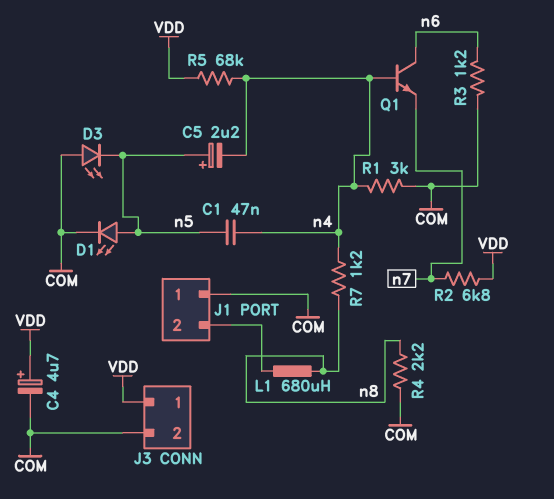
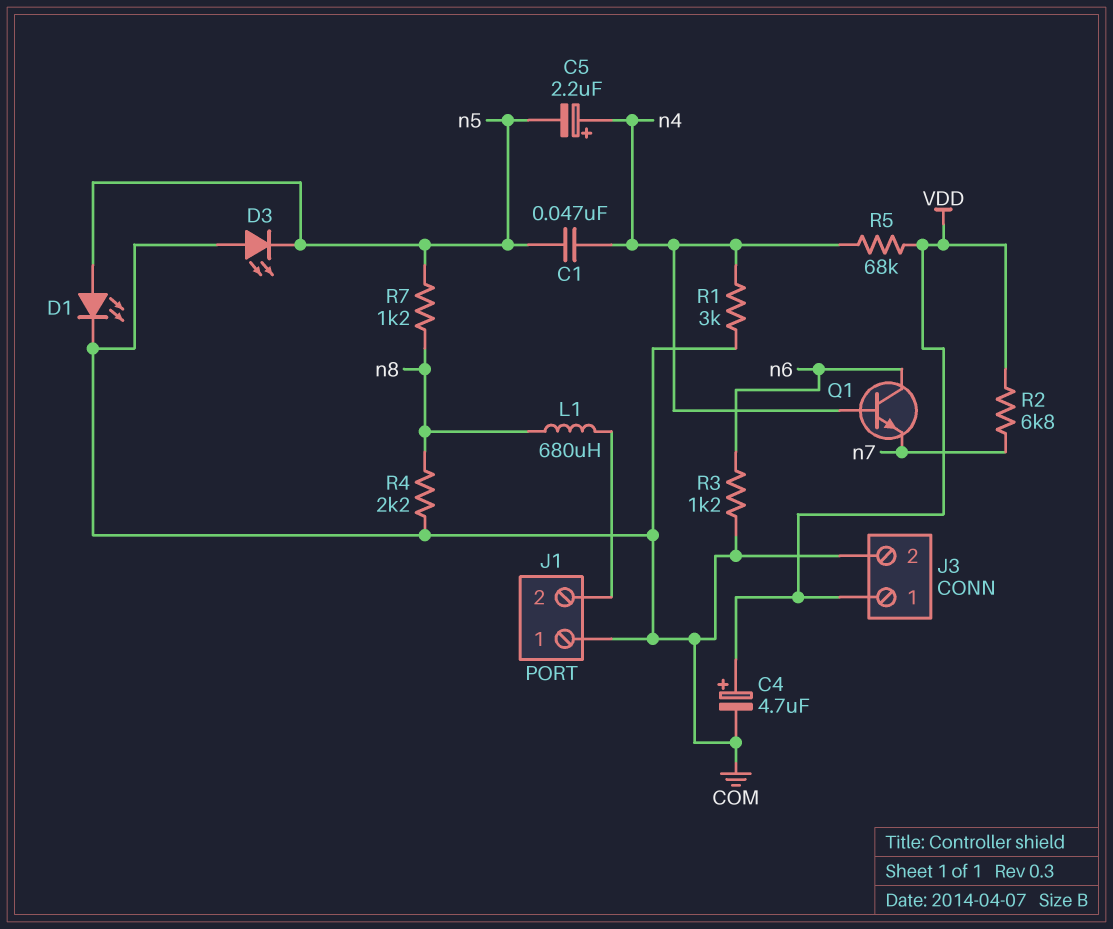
C5: 2.2uF (plus n5, minus n4) -> 2.2uF (plus n4, minus n5)
R7: 1.2k (n4, n8) -> 1.2k (n5, n8)

